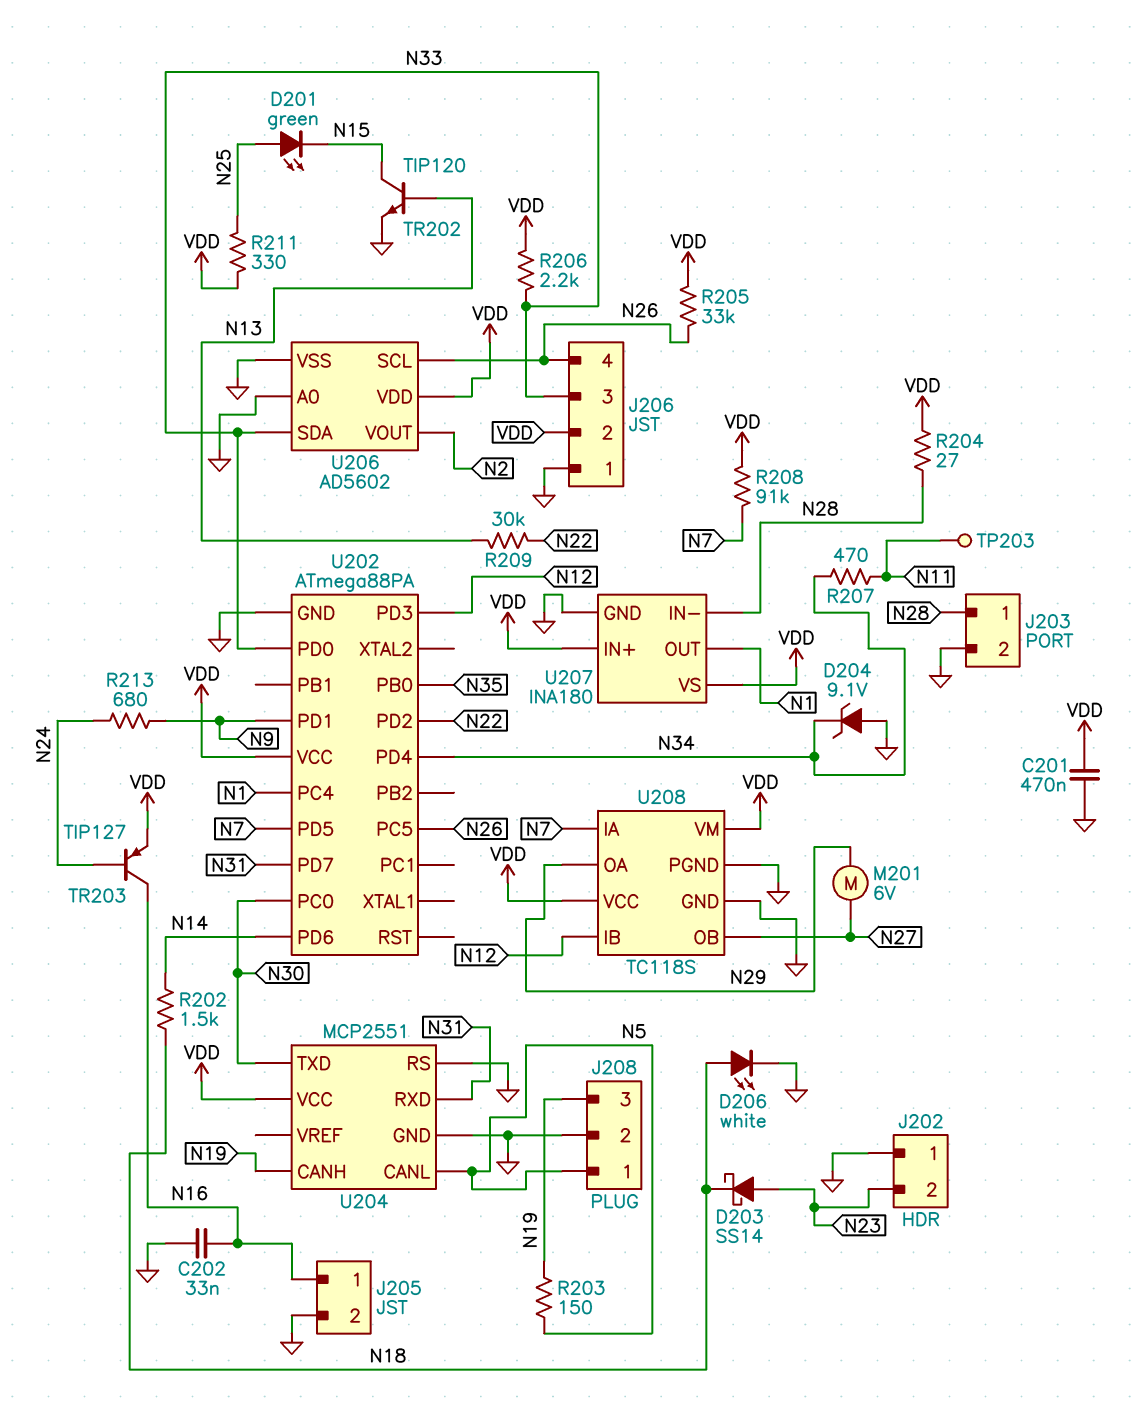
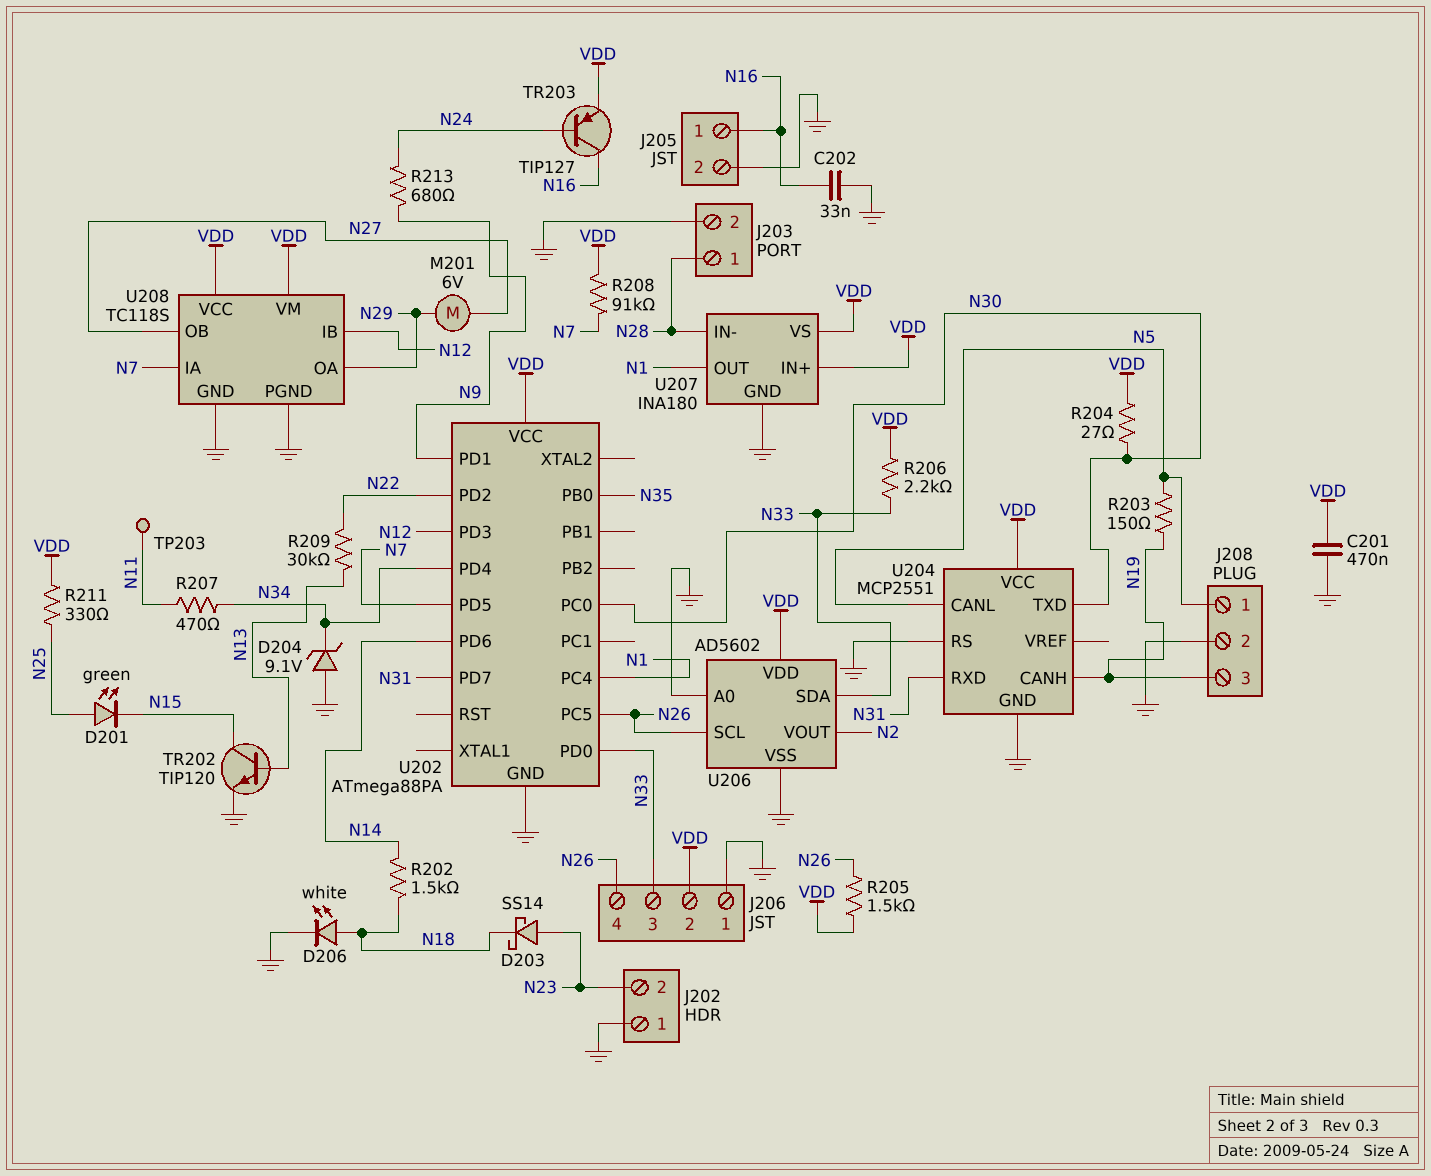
R204: 27 (N28, VDD) -> 27 (N30, VDD)
R205: 33k (N26, VDD) -> 1.5k (N26, VDD)

